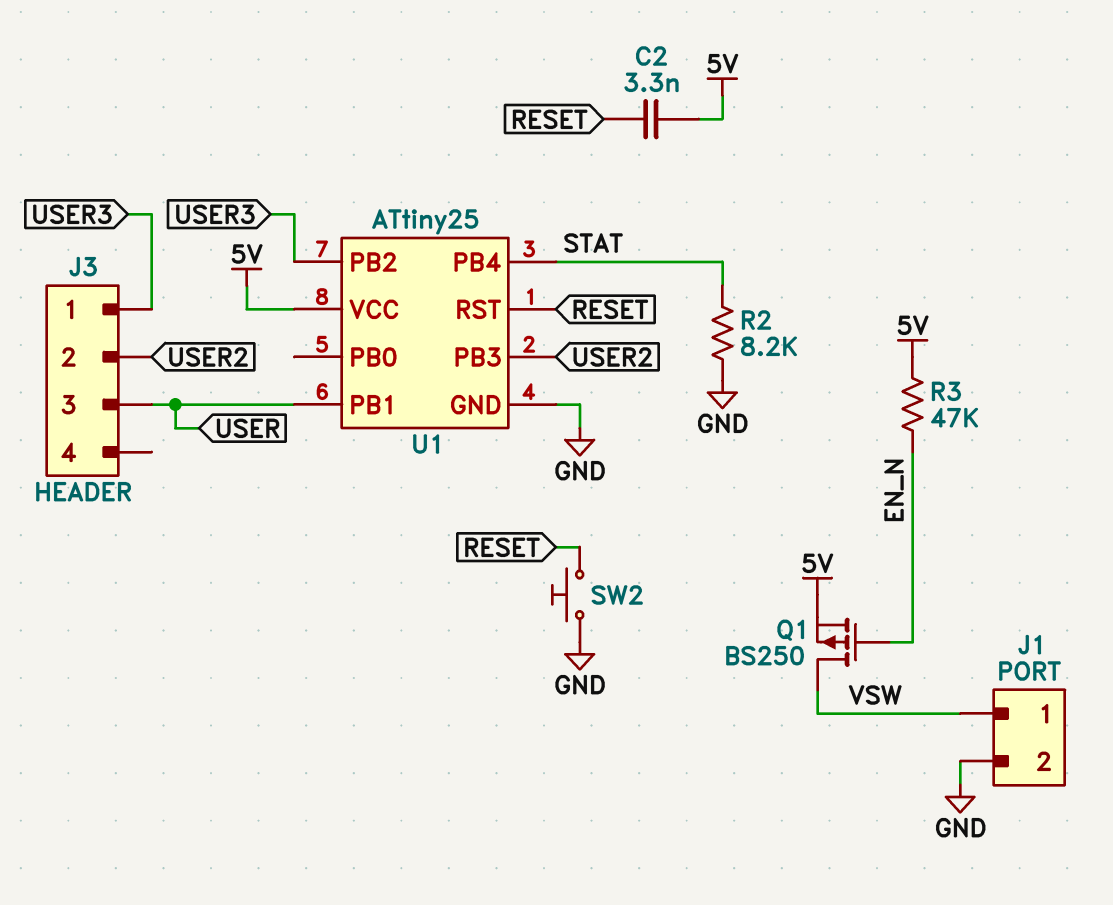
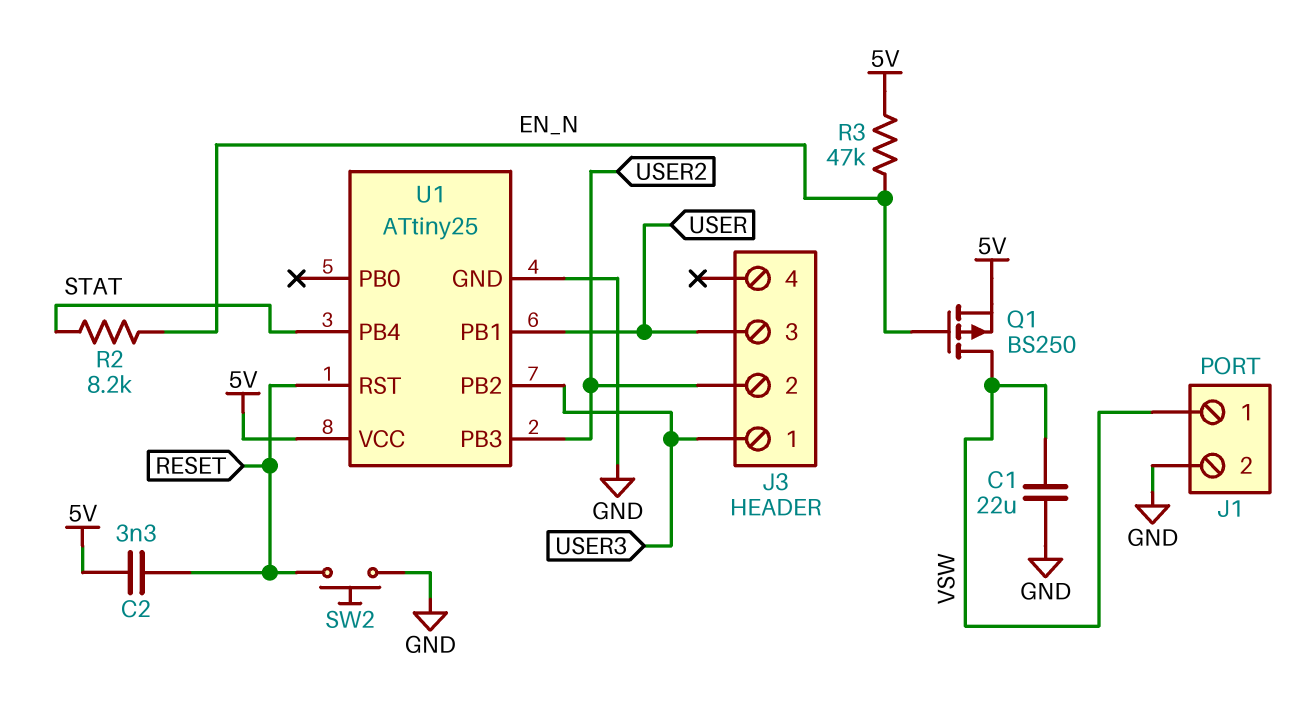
C1: none -> 22uF (GND, VSW)
R2: 8.2k (GND, STAT) -> 8.2k (EN_N, STAT)

